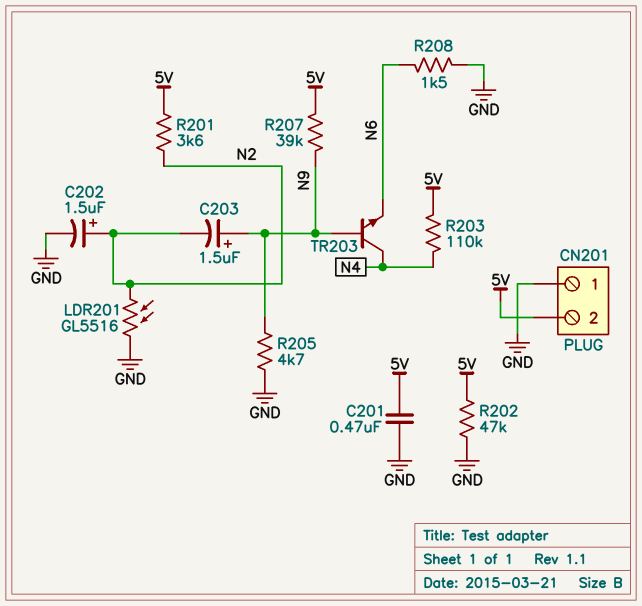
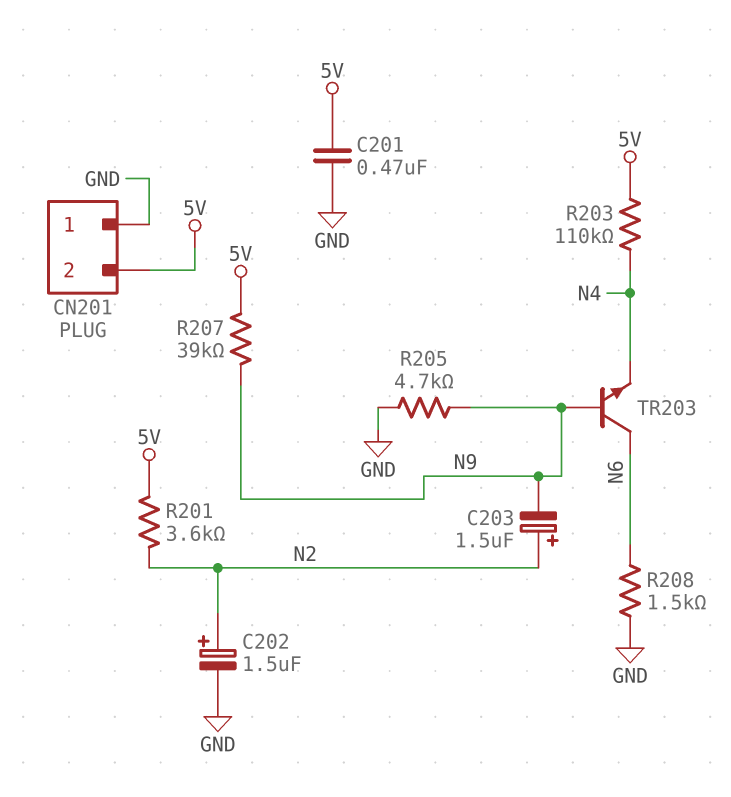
C203: 1.5uF (plus N9, minus N2) -> 1.5uF (plus N2, minus N9)
LDR201: GL5516 (GND, N2) -> none
R202: 47k (5V, GND) -> none
TR203: NPN (B N9, C N4, E N6) -> NPN (B N9, C N6, E N4)

